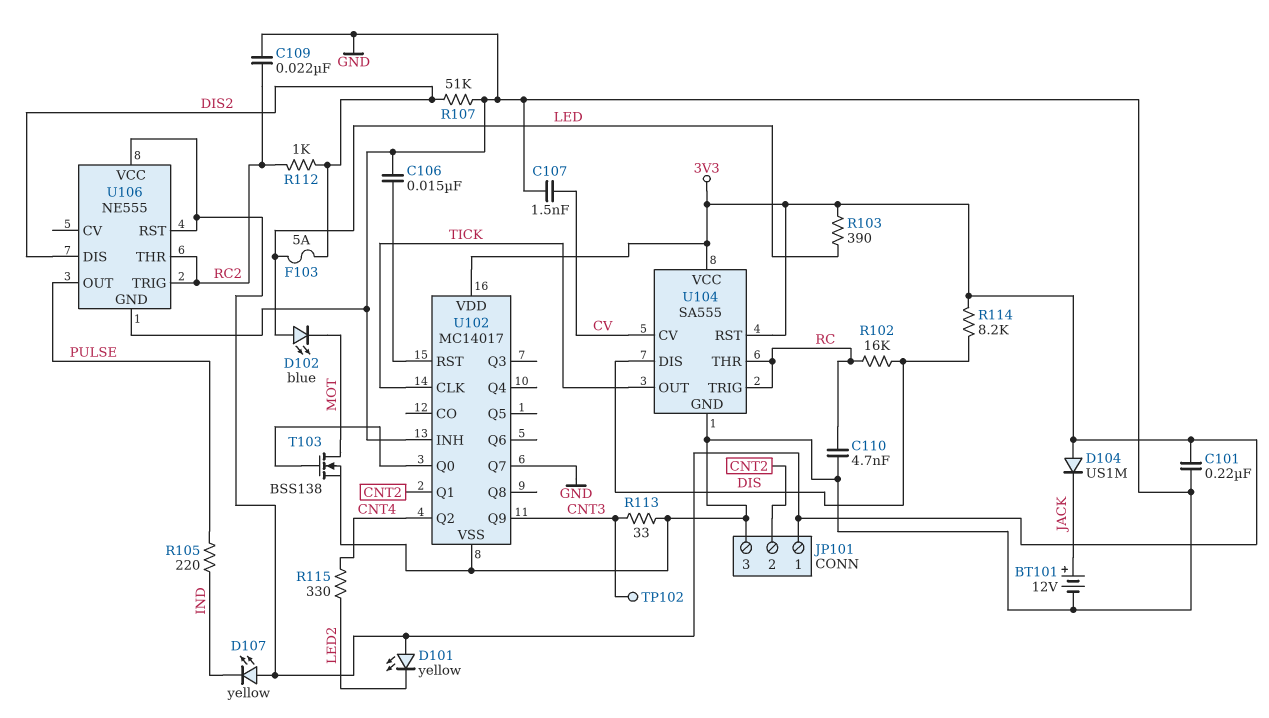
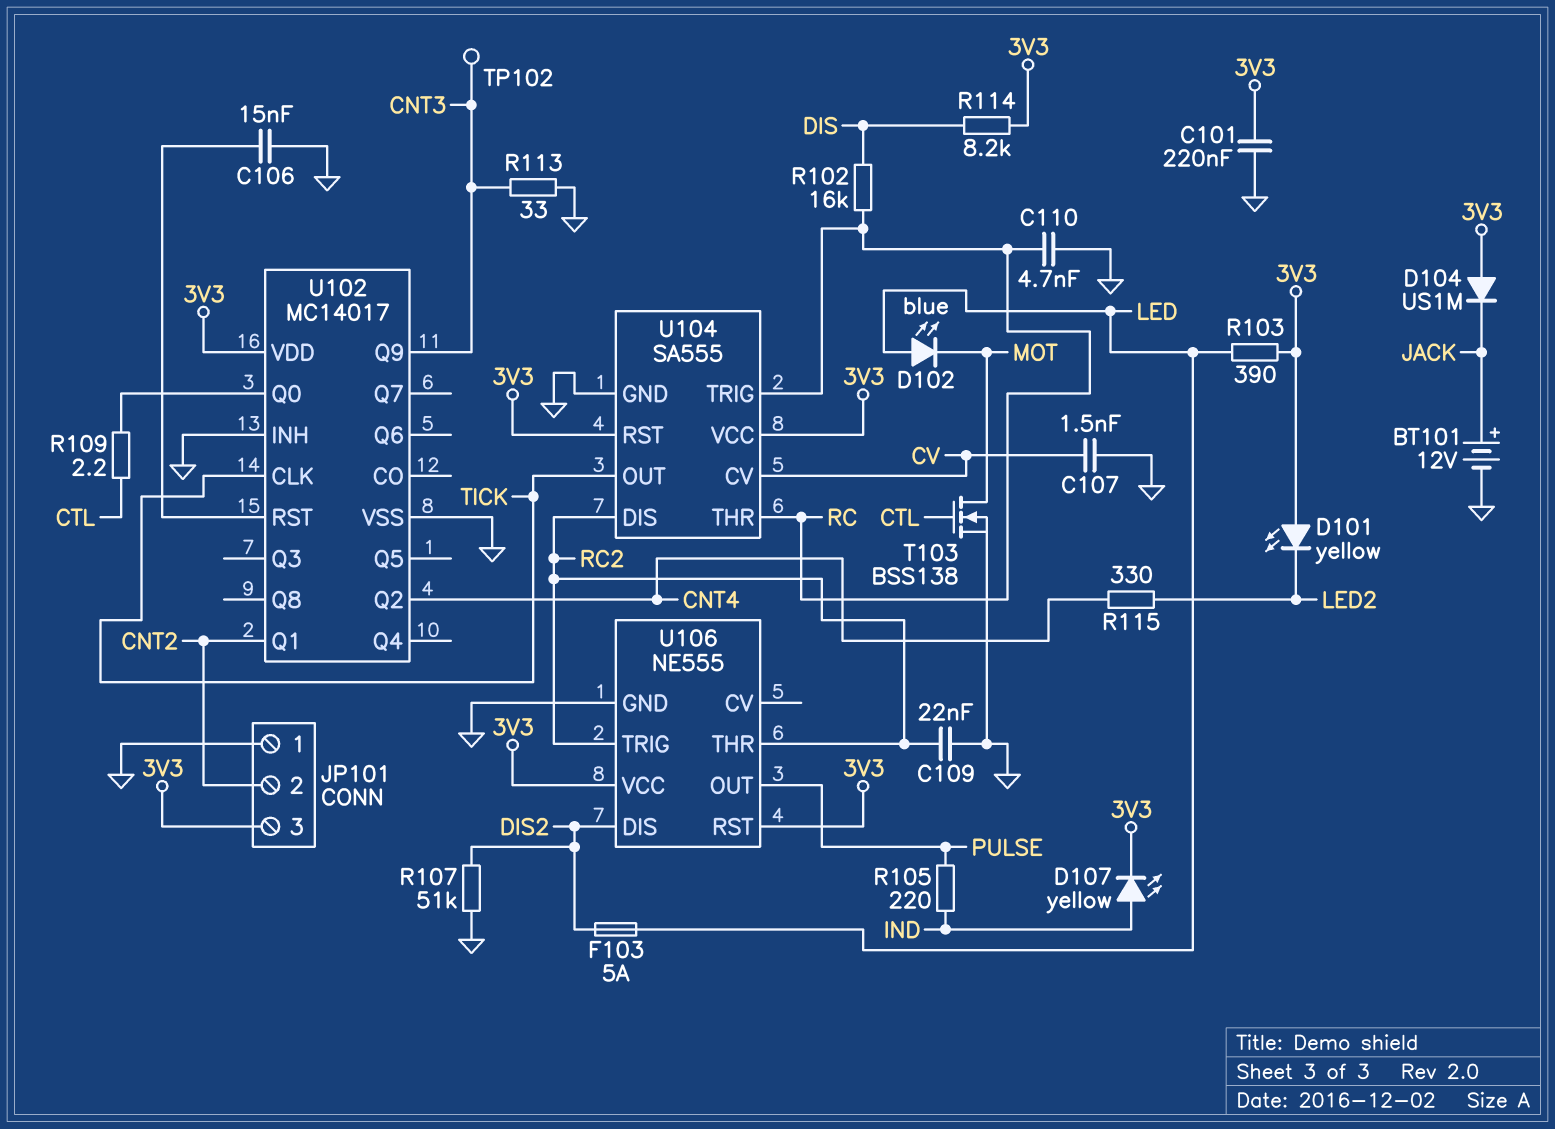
D107: LED yellow (A 3V3, K IND) -> LED yellow (A IND, K 3V3)
JP101 pin 1: 3V3 -> GND
JP101 pin 3: GND -> 3V3
R109: none -> 2.2 (CTL, U102/Q0)
R112: 1k (DIS2, RC2) -> none
T103: NMOS BSS138 (G U102/Q0, D MOT, S GND) -> NMOS BSS138 (G CTL, D MOT, S GND)
U102 pin Q7: GND -> none
U104 pin DIS: DIS -> RC2

